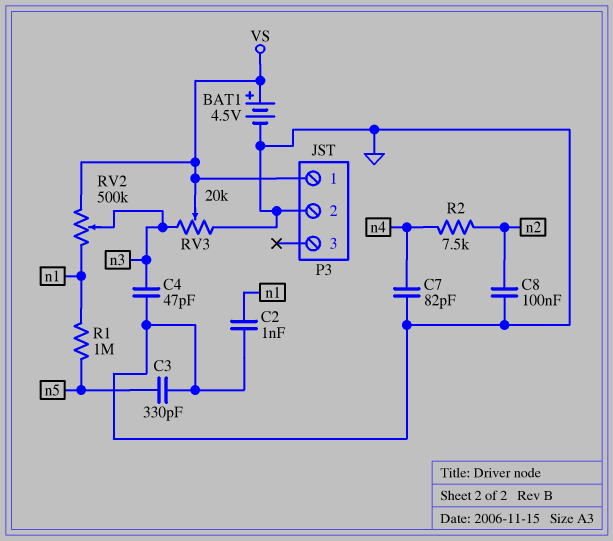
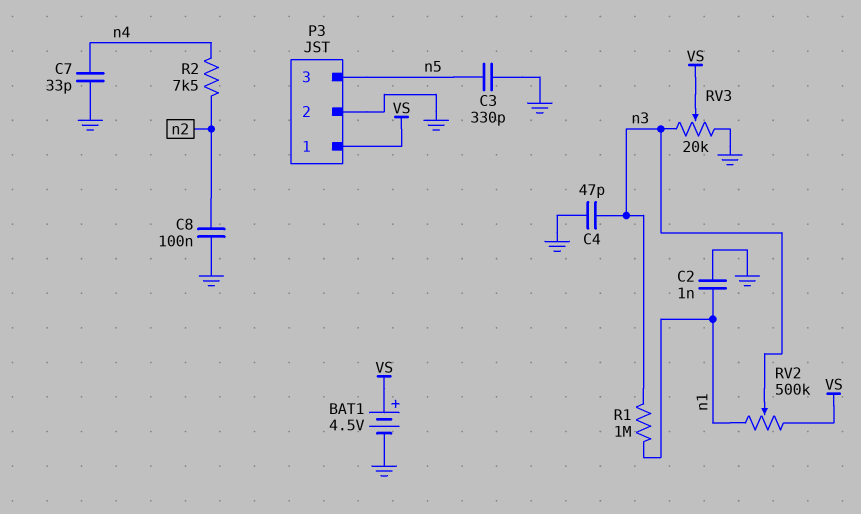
C7: 82pF (GND, n4) -> 33pF (GND, n4)
P3 pin 3: none -> n5
R1: 1M (n1, n5) -> 1M (n1, n3)

